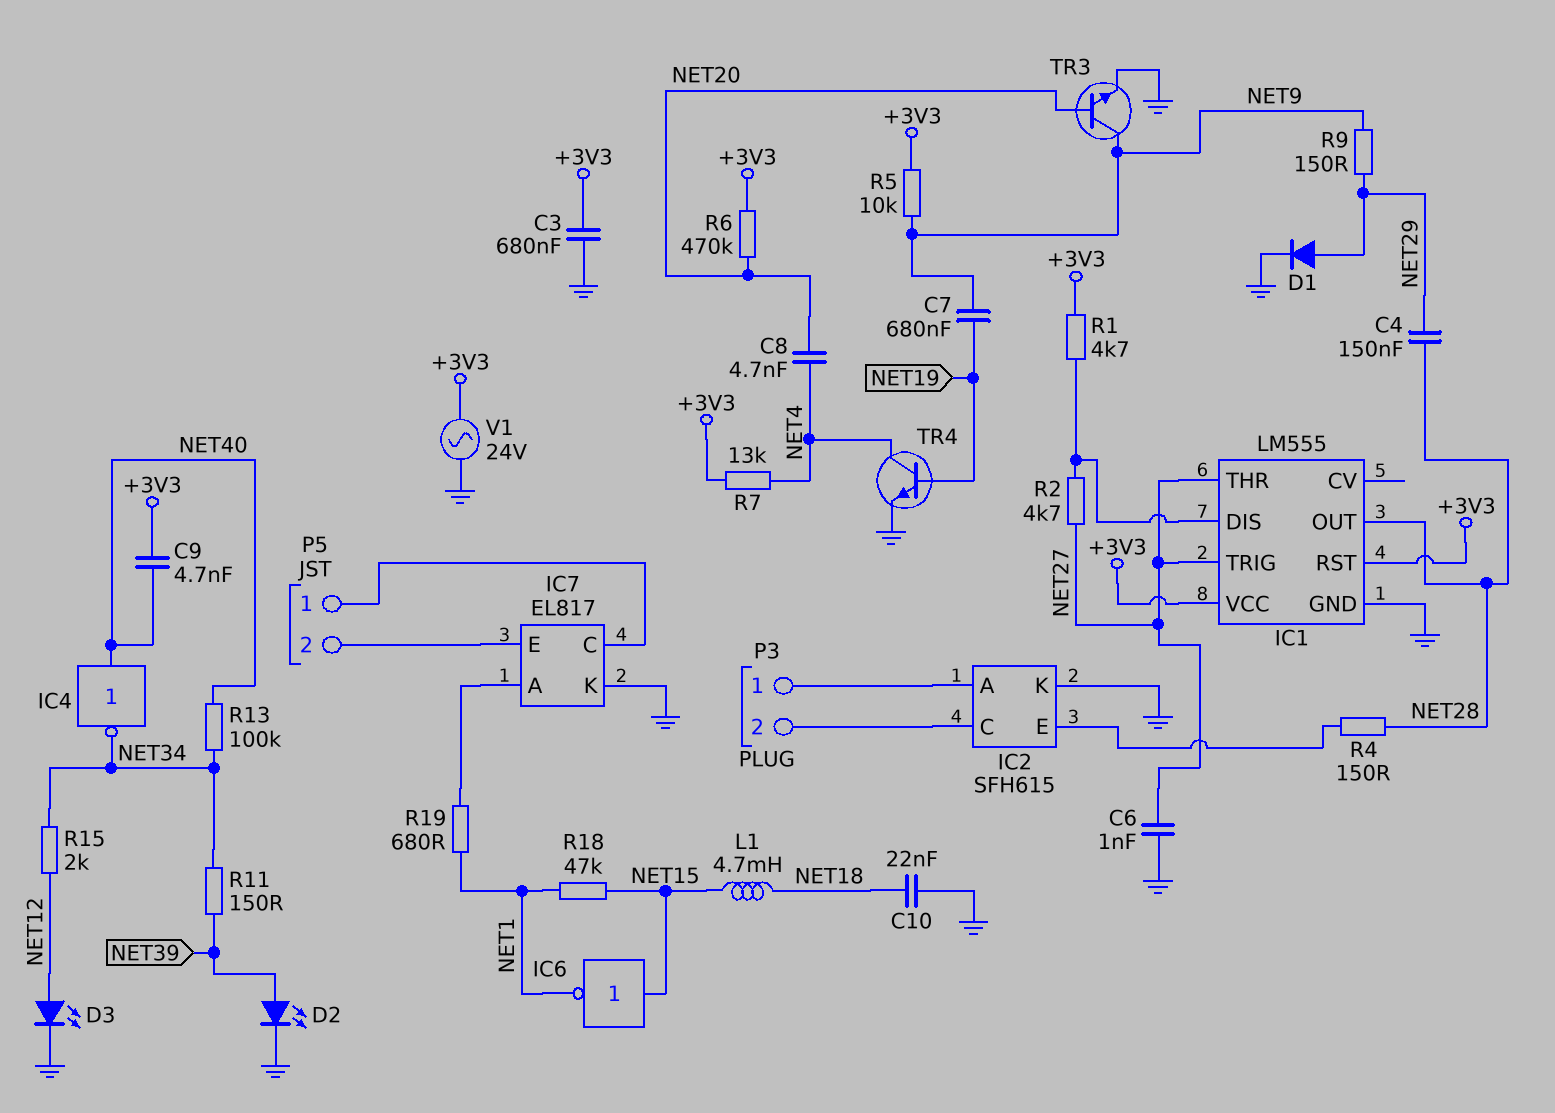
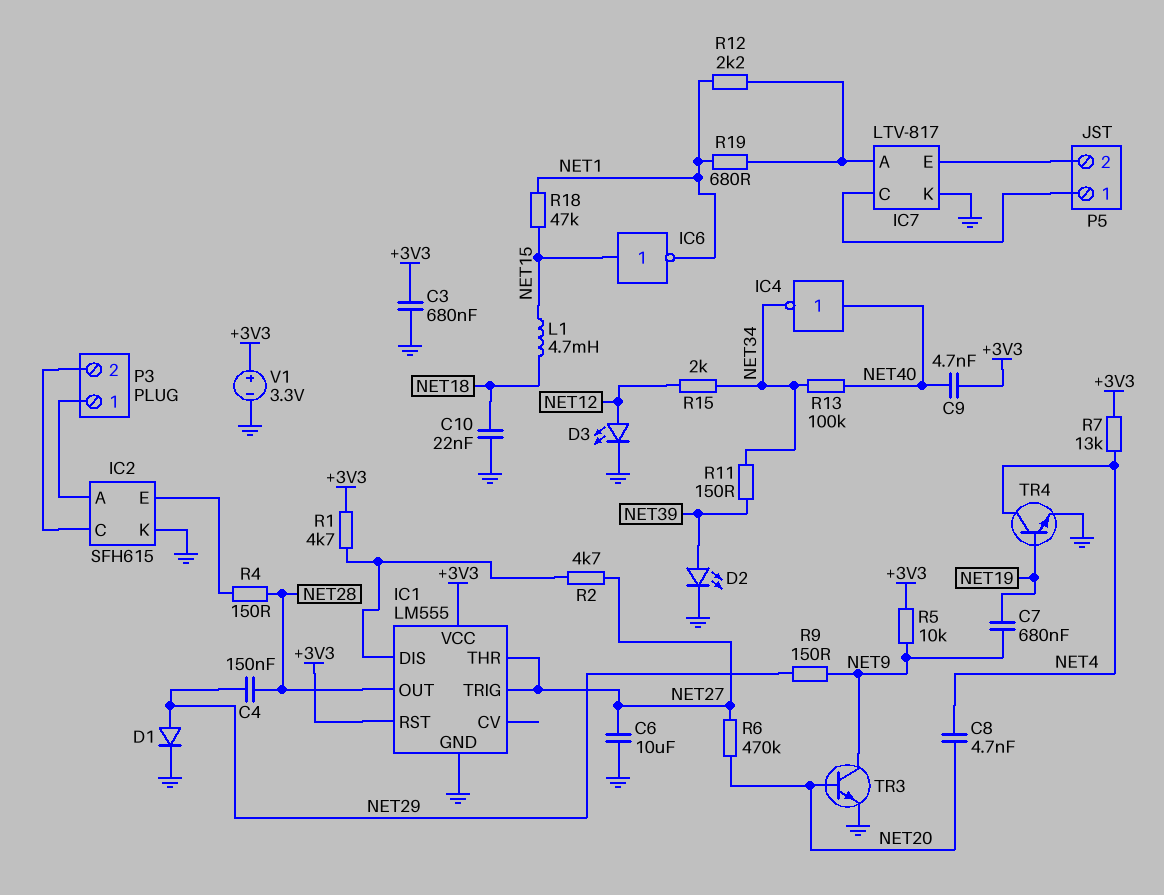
C6: 1nF (GND, NET27) -> 10uF (GND, NET27)
IC7: EL817 -> LTV-817
R6: 470k (+3V3, NET20) -> 470k (NET20, NET27)
R12: none -> 2.2k (IC7/A, NET1)
V1: AC 24V (+3V3, GND) -> 3.3V (plus +3V3, minus GND)

